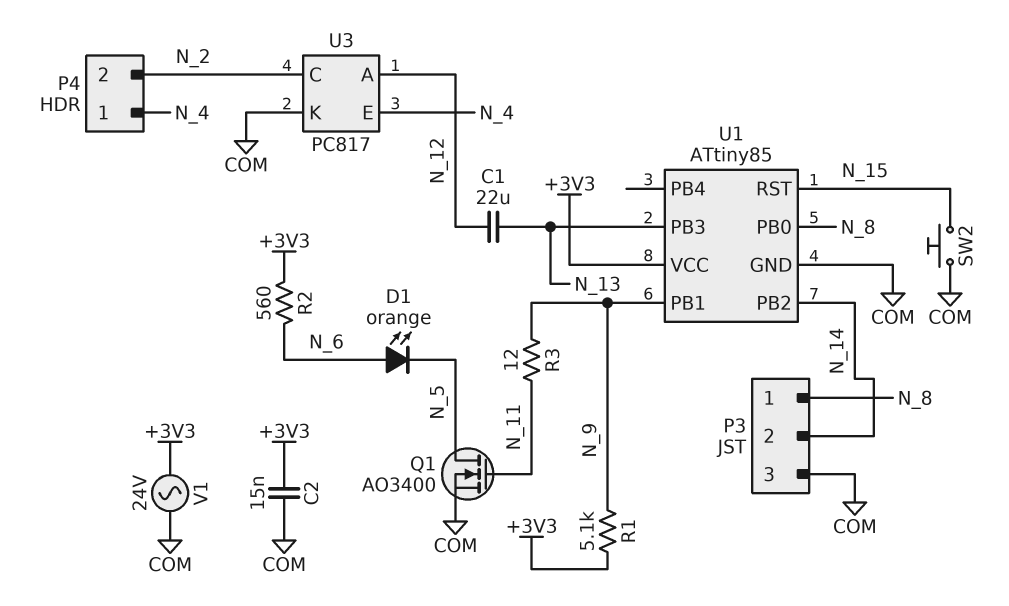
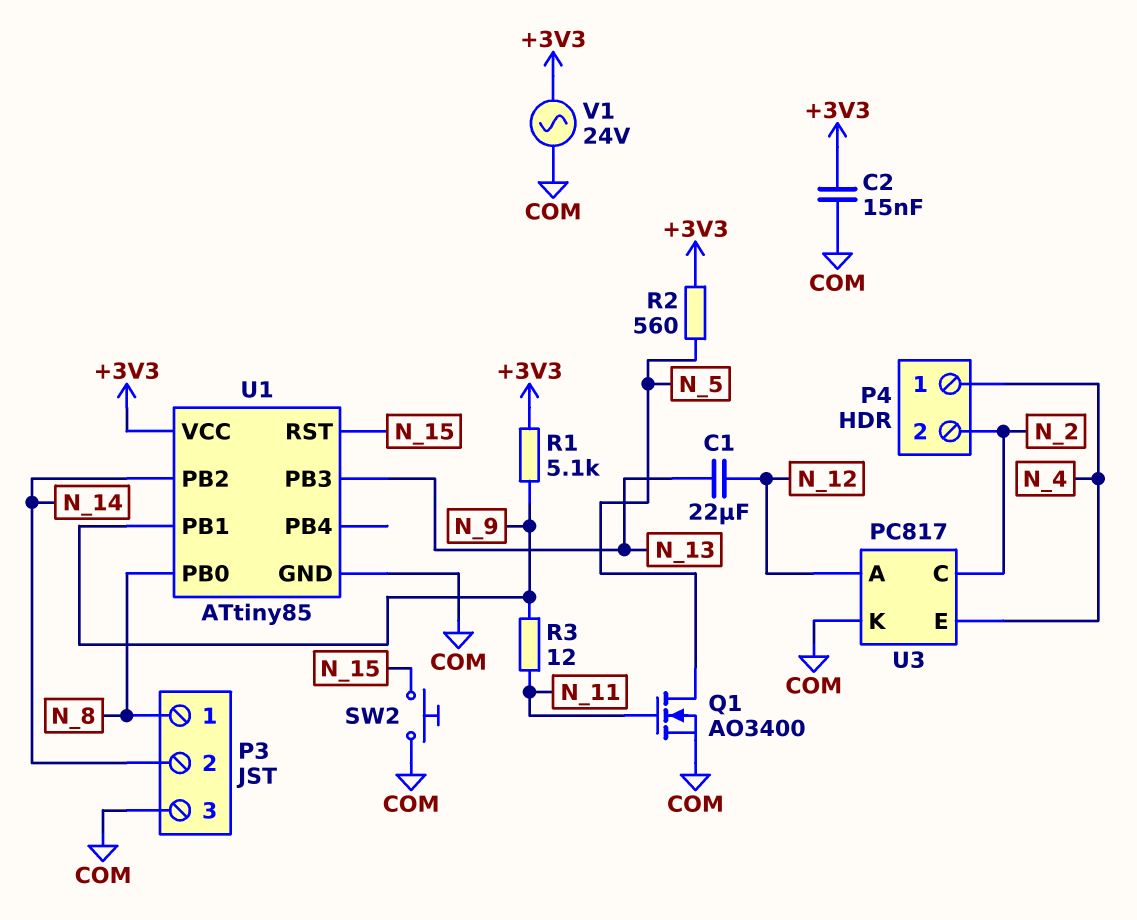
D1: LED orange (A N_6, K N_5) -> none
R2: 560 (+3V3, N_6) -> 560 (+3V3, N_5)

